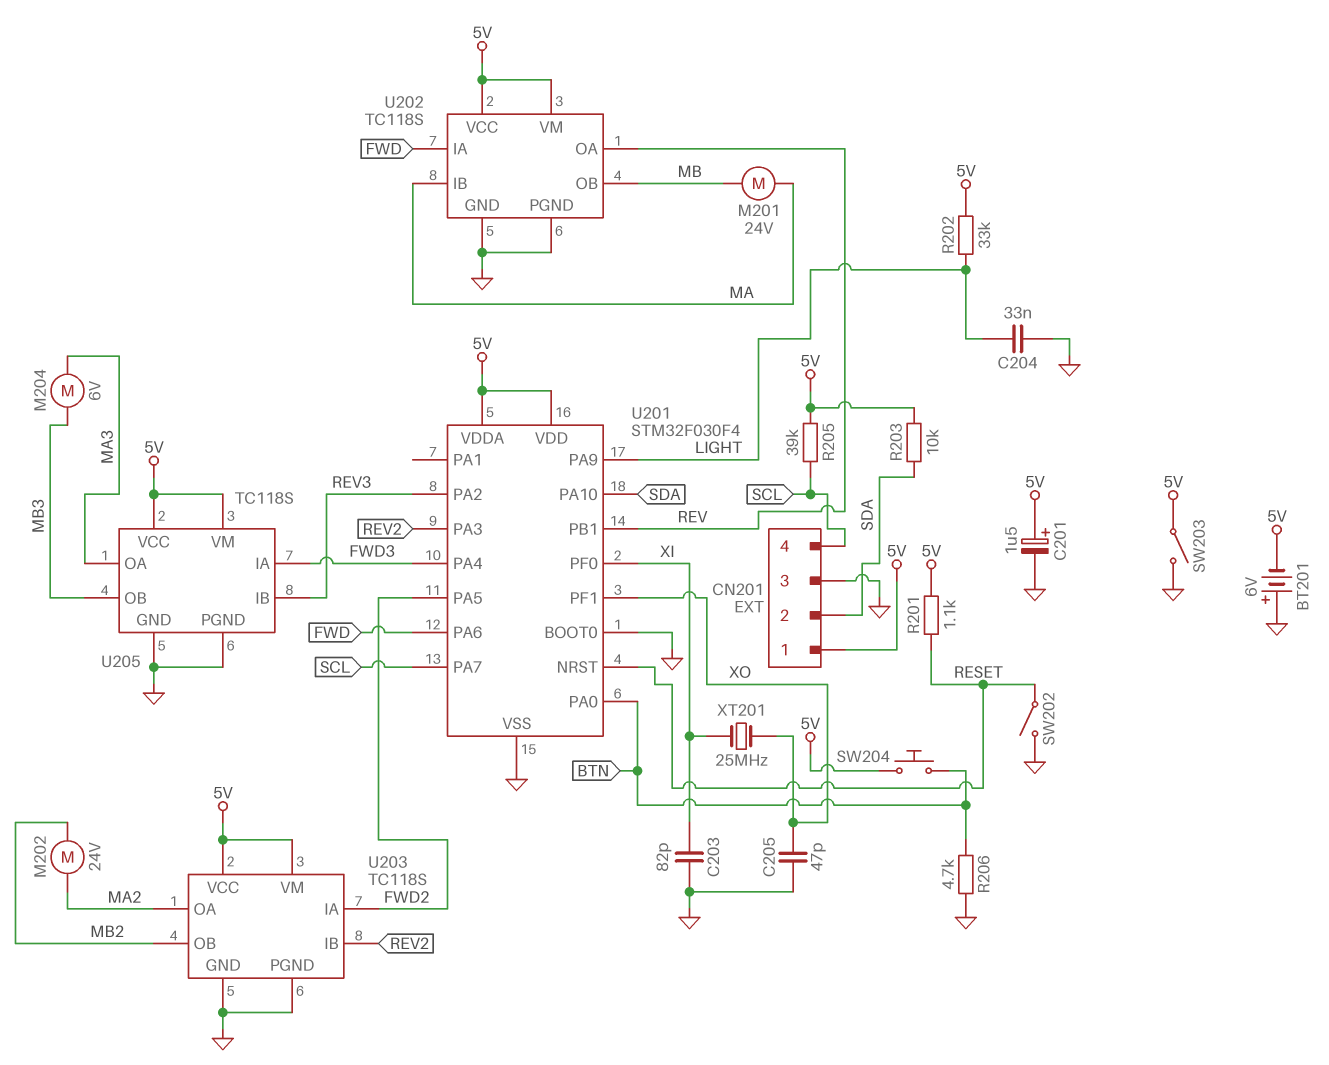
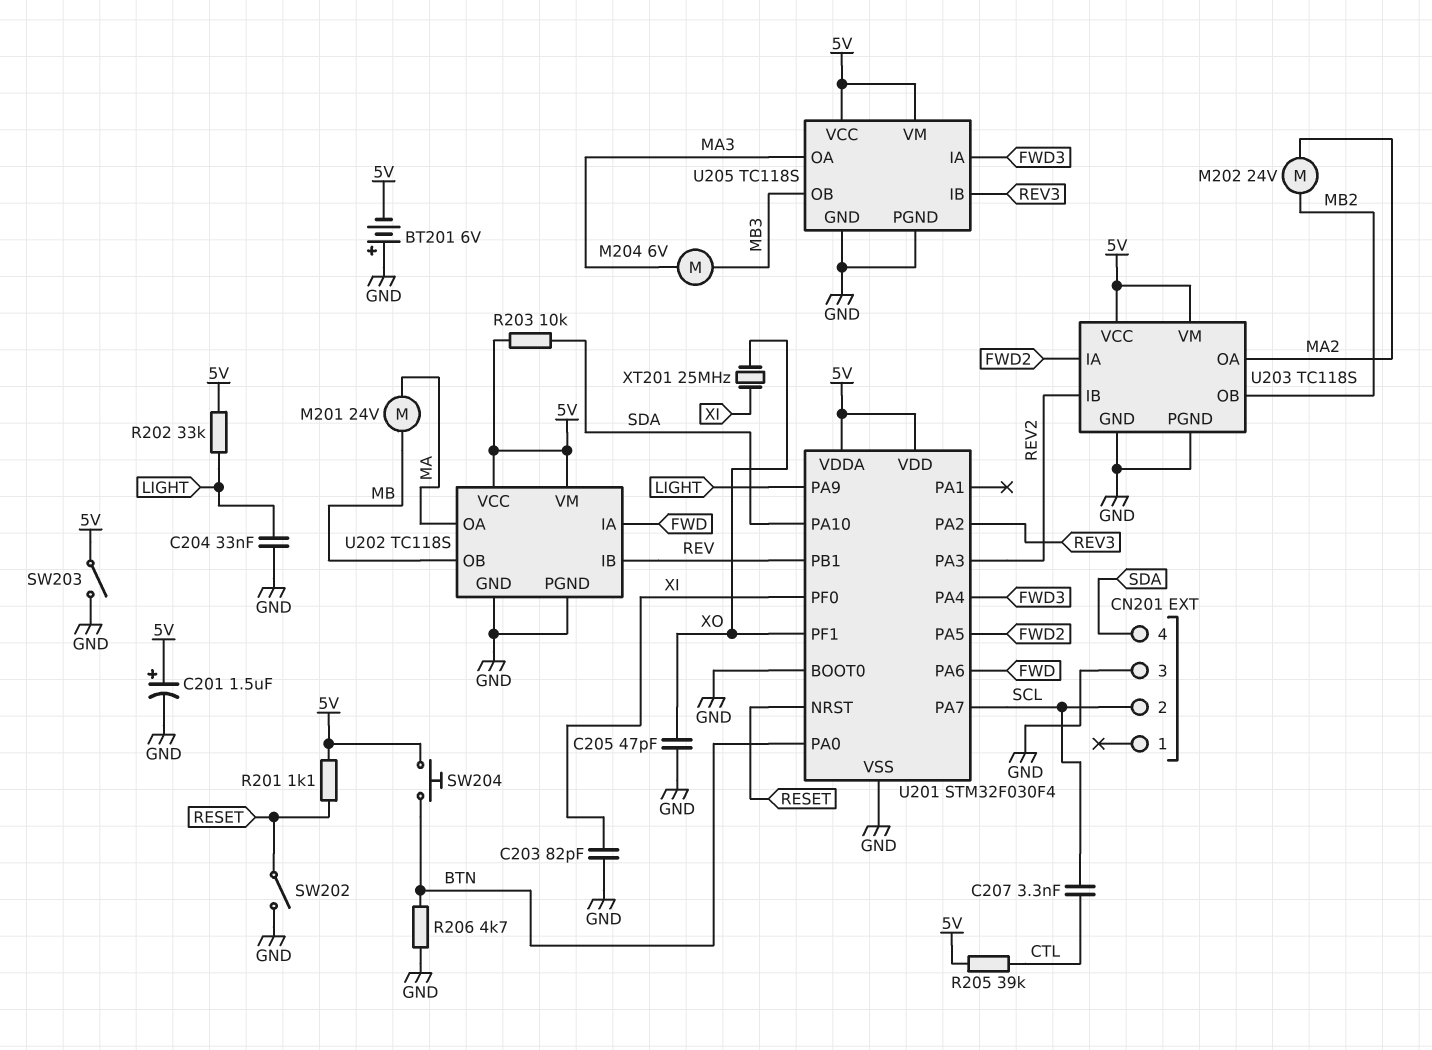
C207: none -> 3.3nF (CTL, SCL)
CN201 pin 1: 5V -> none
CN201 pin 2: SDA -> SCL
CN201 pin 4: SCL -> SDA
R205: 39k (5V, SCL) -> 39k (5V, CTL)
U202 pin IB: MA -> REV
U202 pin OA: REV -> MA

